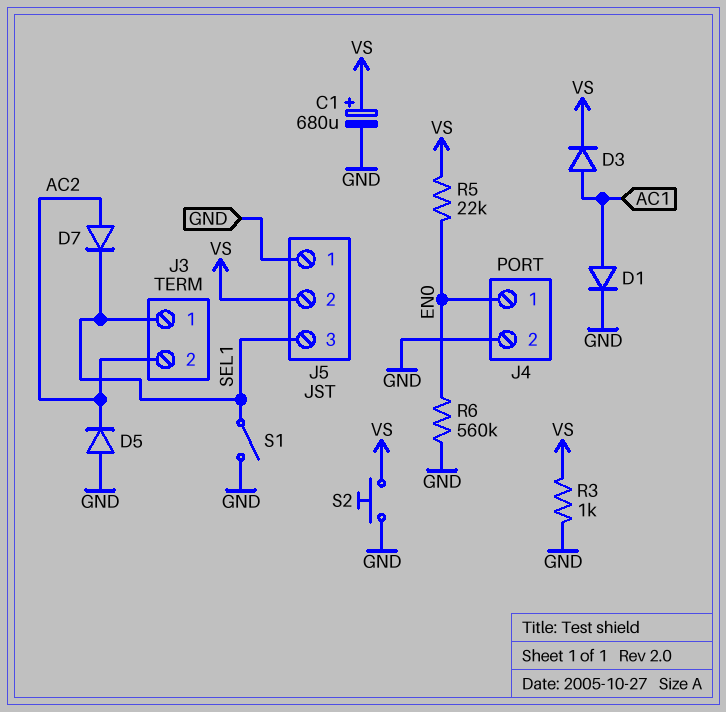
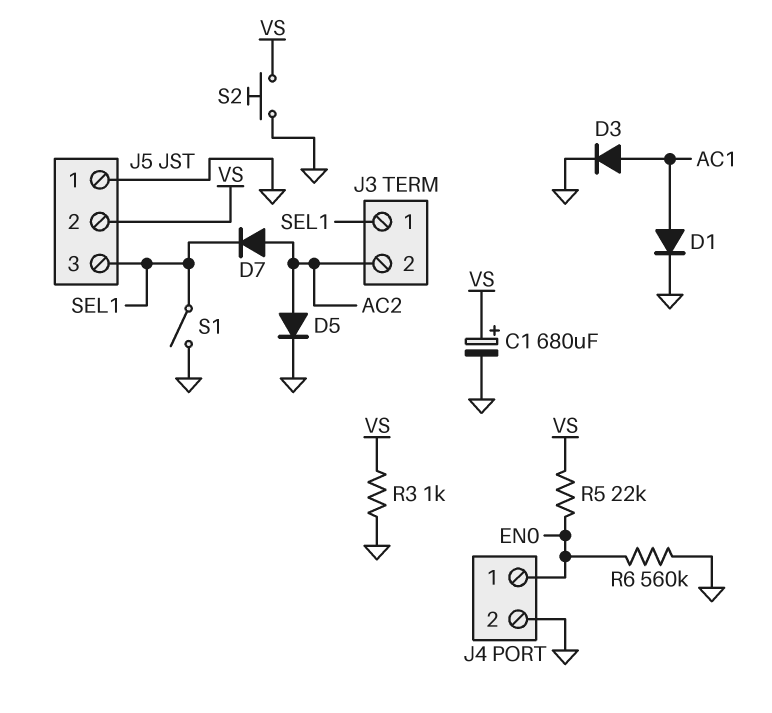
D3: diode (A AC1, K VS) -> diode (A AC1, K GND)
D5: diode (A GND, K AC2) -> diode (A AC2, K GND)

